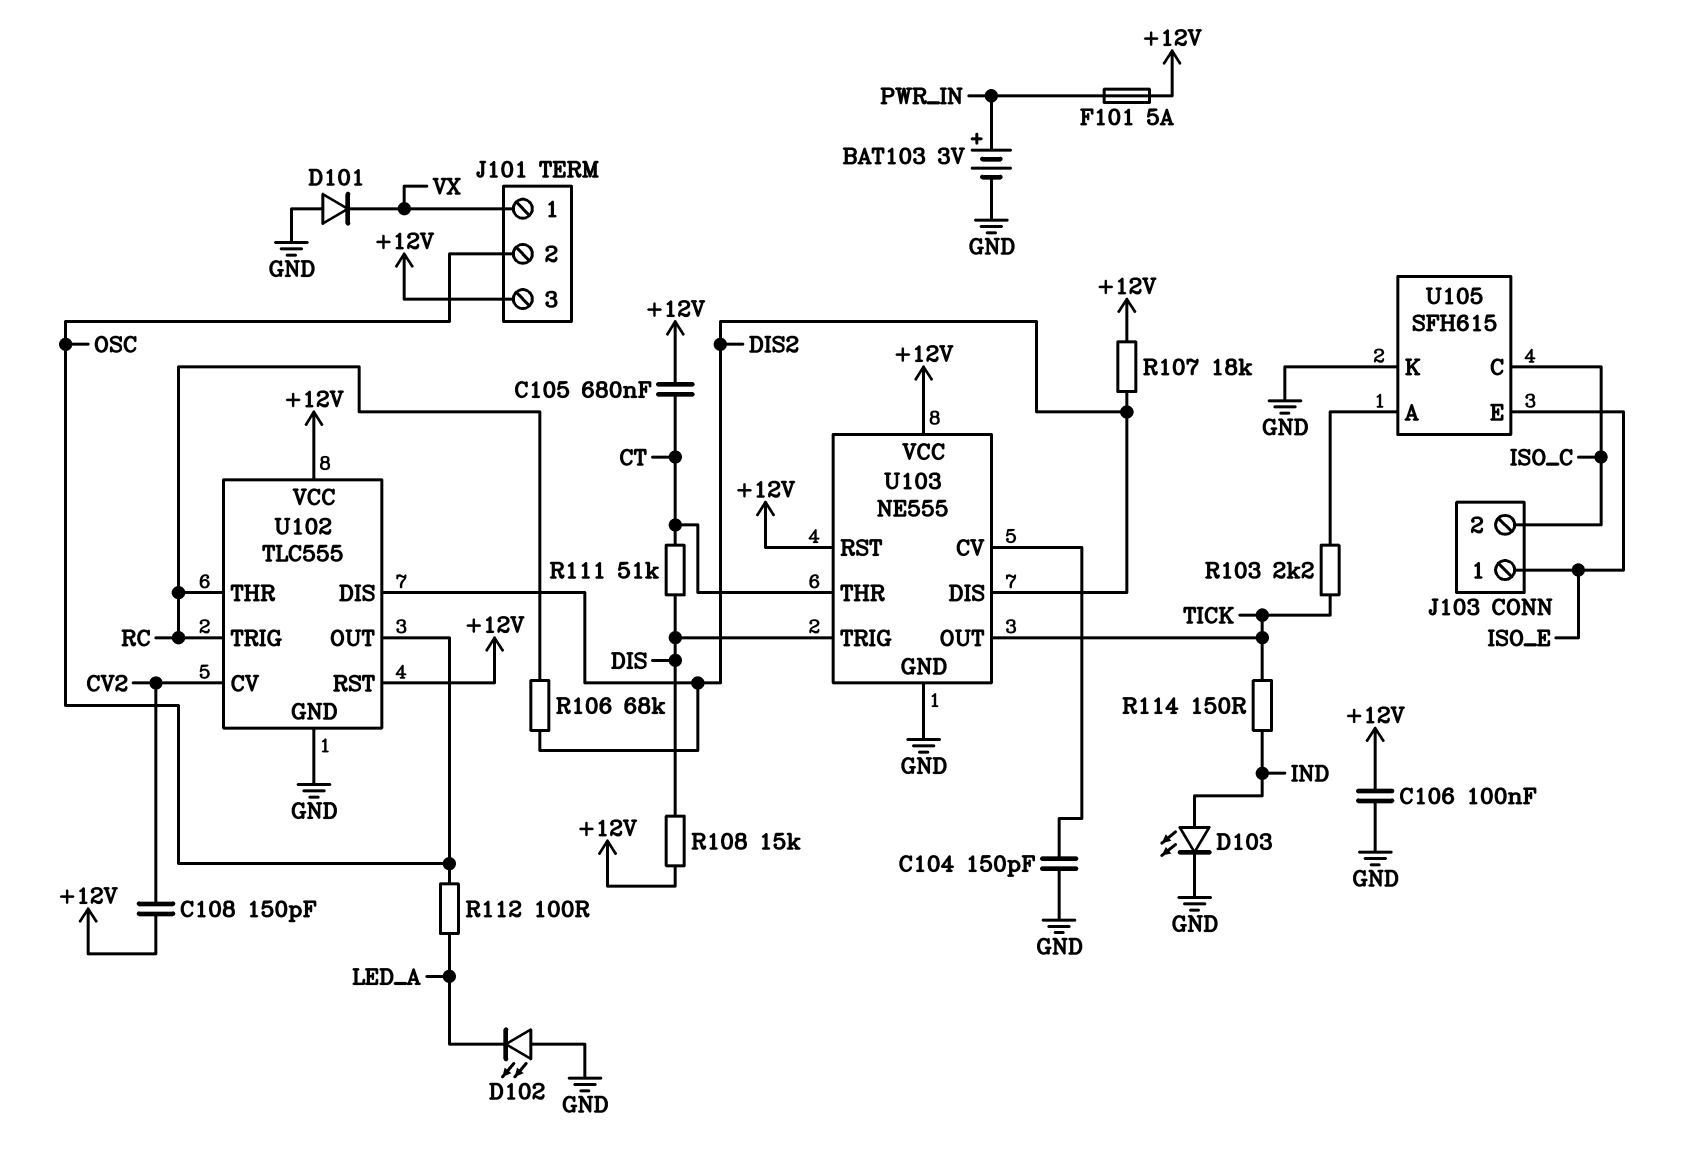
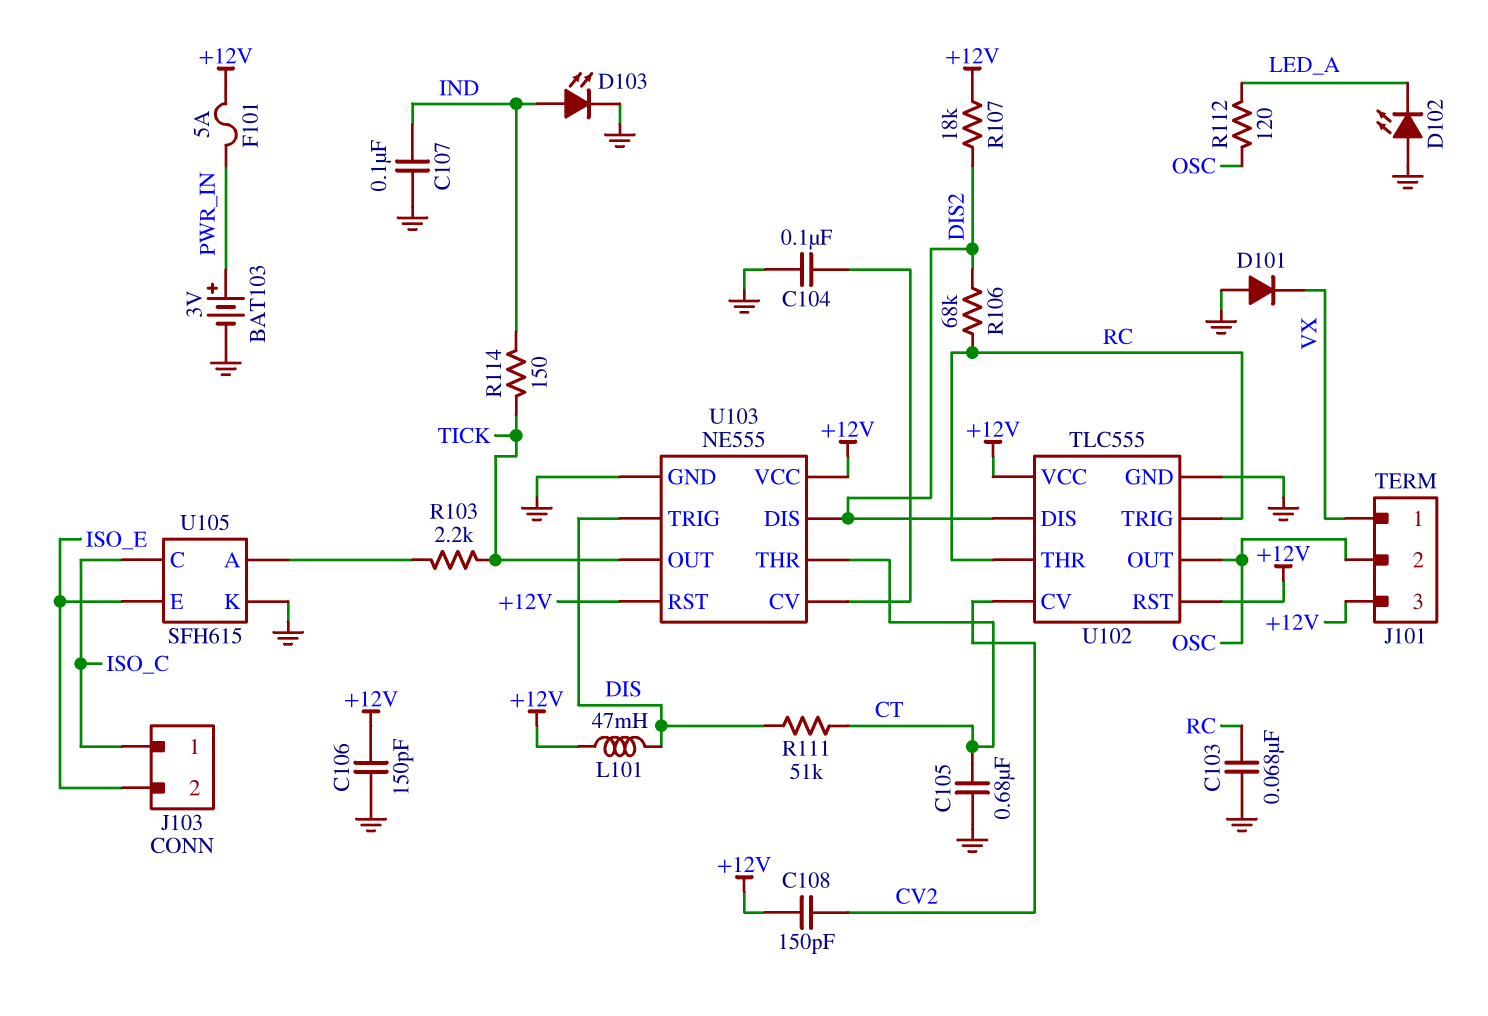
C103: none -> 68nF (GND, RC)
C104: 150pF (GND, U103/CV) -> 100nF (GND, U103/CV)
C105: 680nF (+12V, CT) -> 680nF (CT, GND)
C106: 100nF (+12V, GND) -> 150pF (+12V, GND)
C107: none -> 100nF (GND, IND)
J103 pin 1: ISO_E -> ISO_C
J103 pin 2: ISO_C -> ISO_E
L101: none -> 47mH (+12V, DIS)
R108: 15k (+12V, DIS) -> none
R112: 100 (LED_A, OSC) -> 120 (LED_A, OSC)

